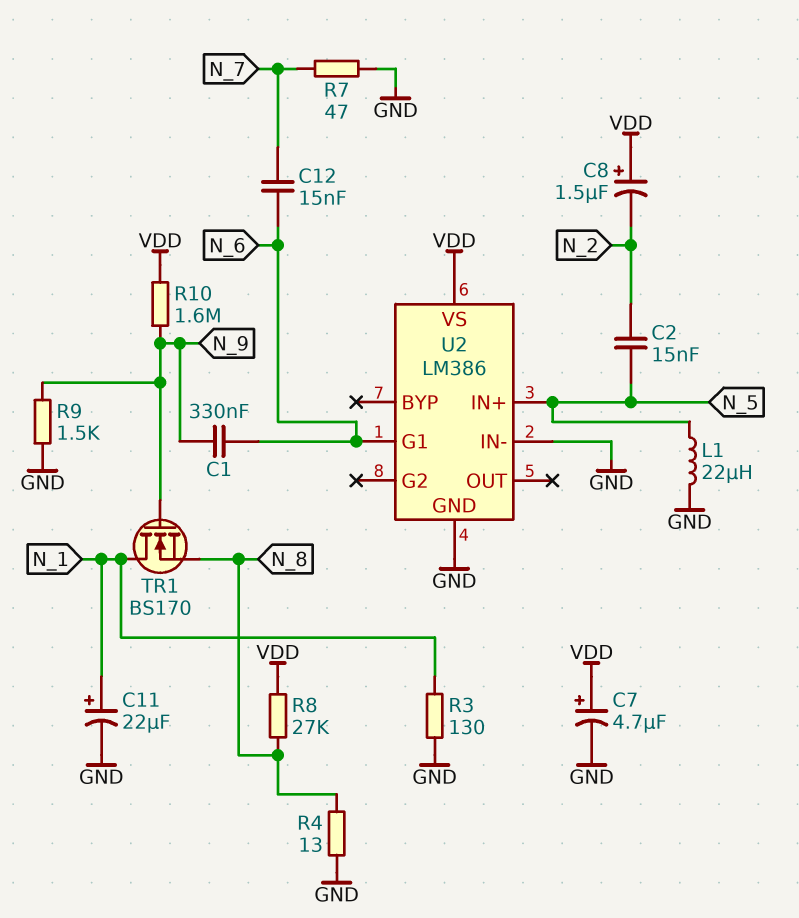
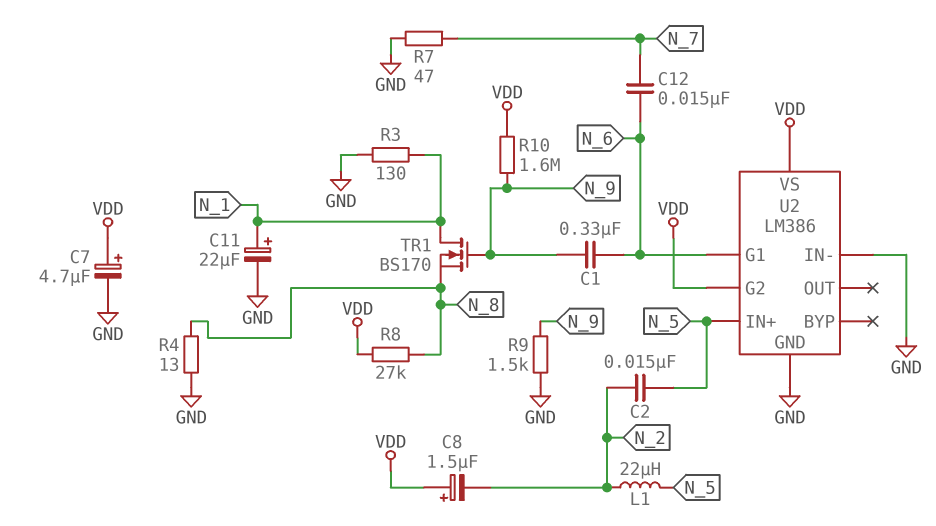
L1: 22uH (GND, N_5) -> 22uH (N_2, N_5)
U2 pin G2: none -> VDD

